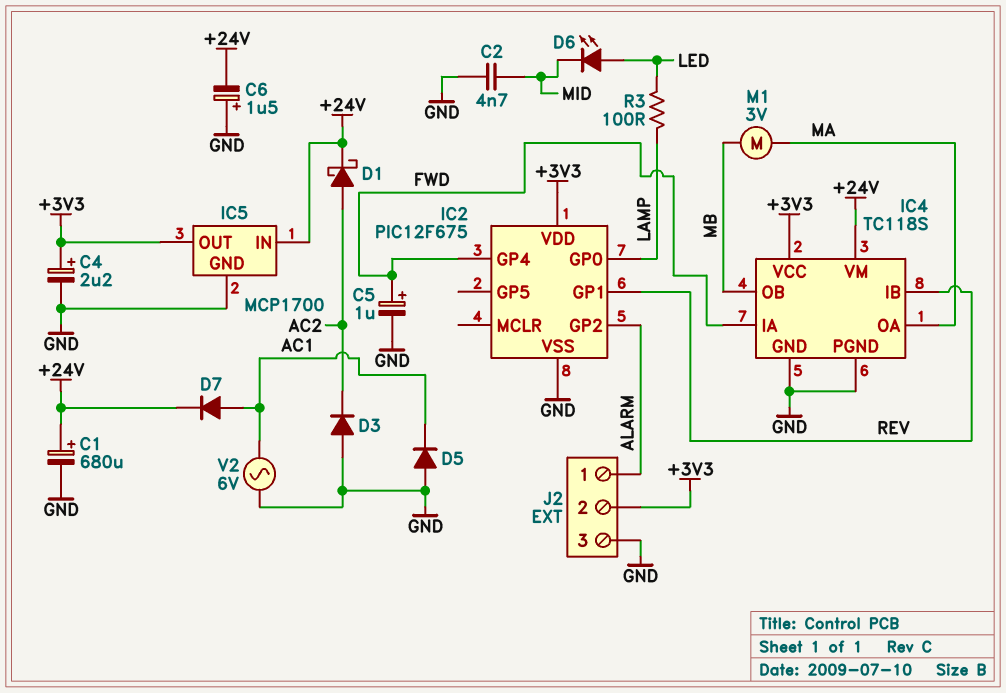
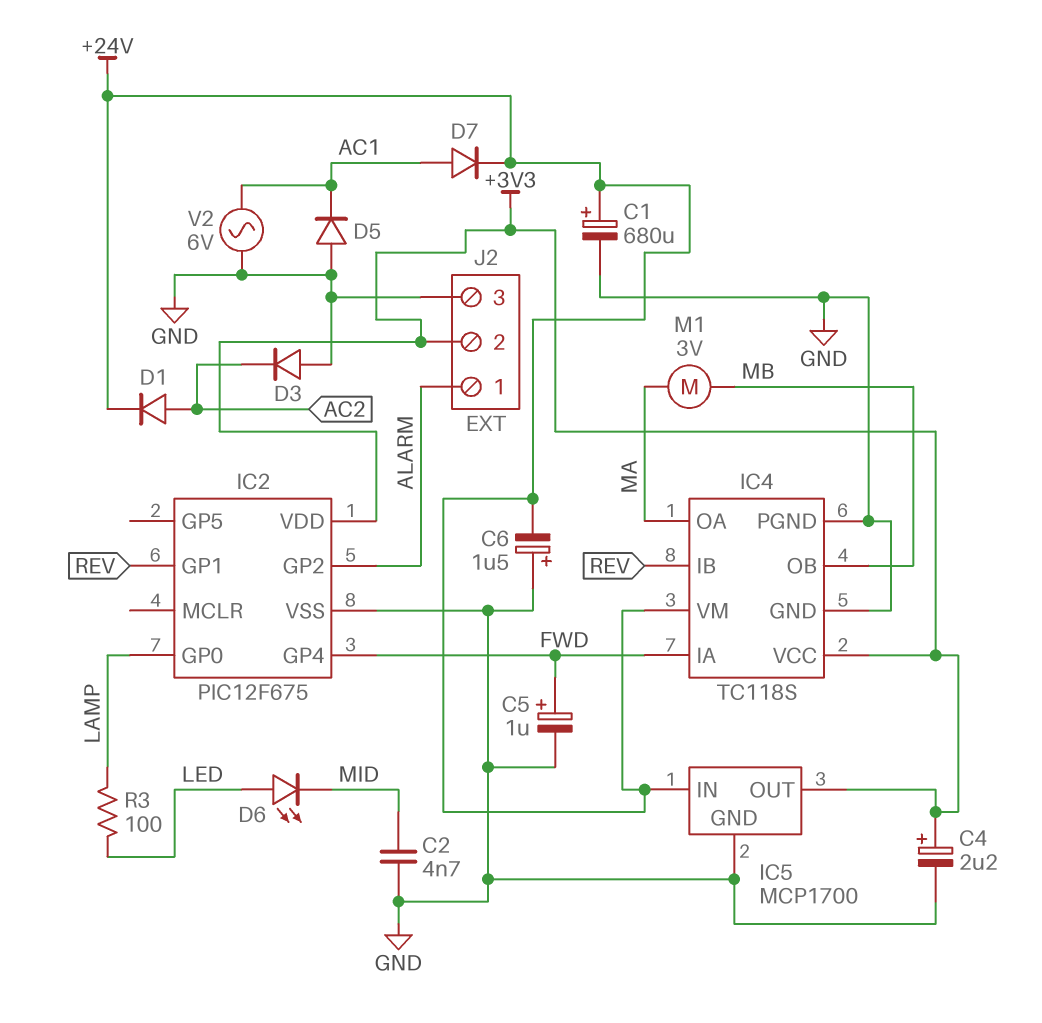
D1: schottky (A AC2, K +24V) -> diode (A AC2, K +24V)

